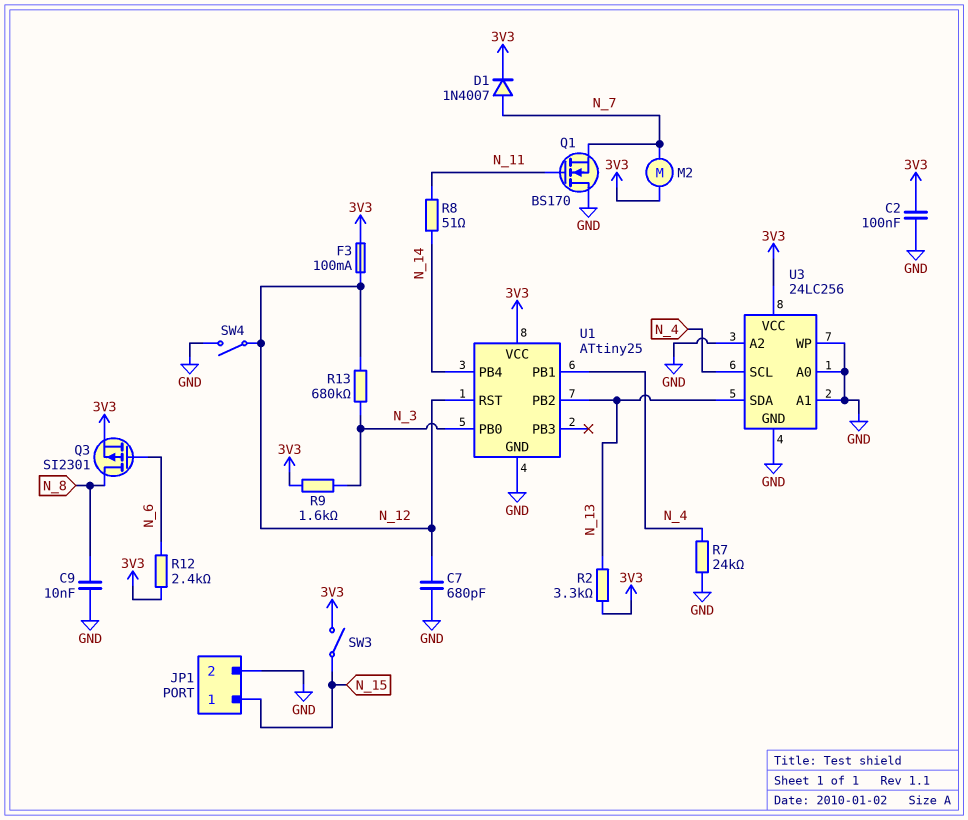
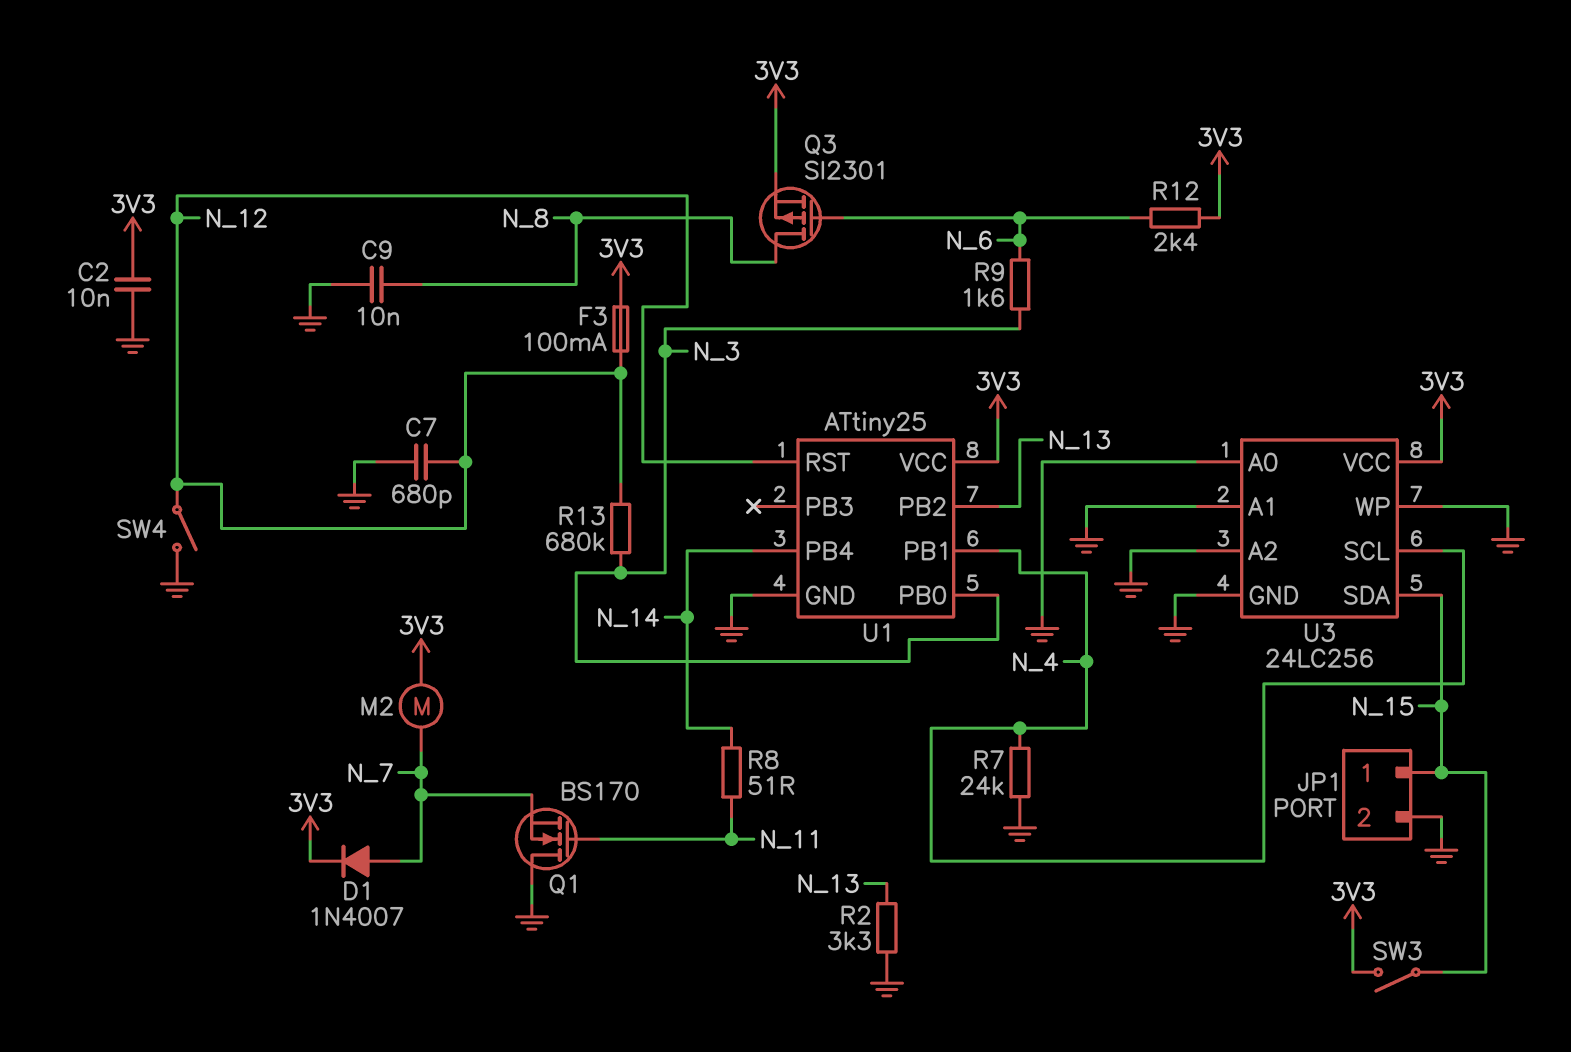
C2: 100nF (3V3, GND) -> 10nF (3V3, GND)
R2: 3.3k (3V3, N_13) -> 3.3k (GND, N_13)
R9: 1.6k (3V3, N_3) -> 1.6k (N_3, N_6)
U3 pin SDA: N_13 -> N_15

